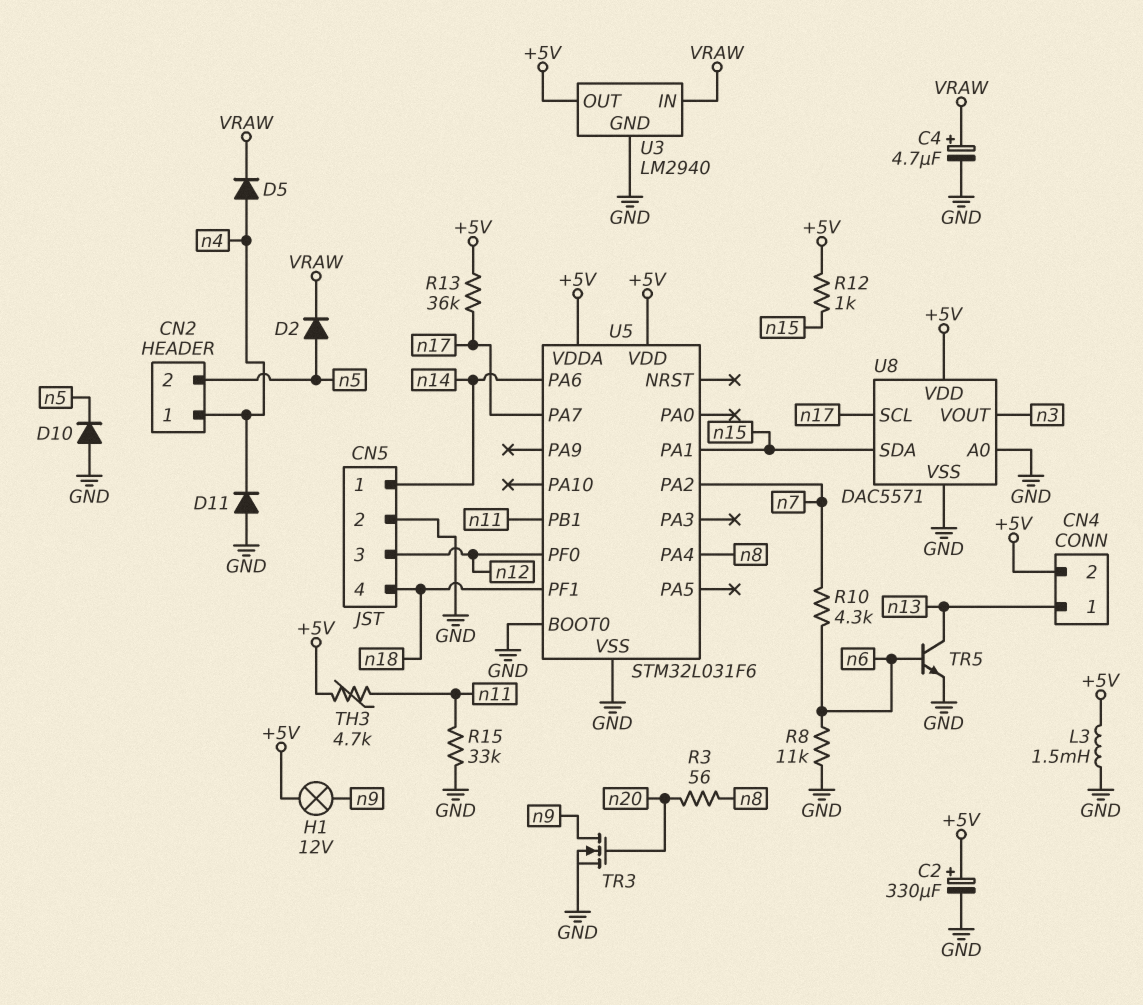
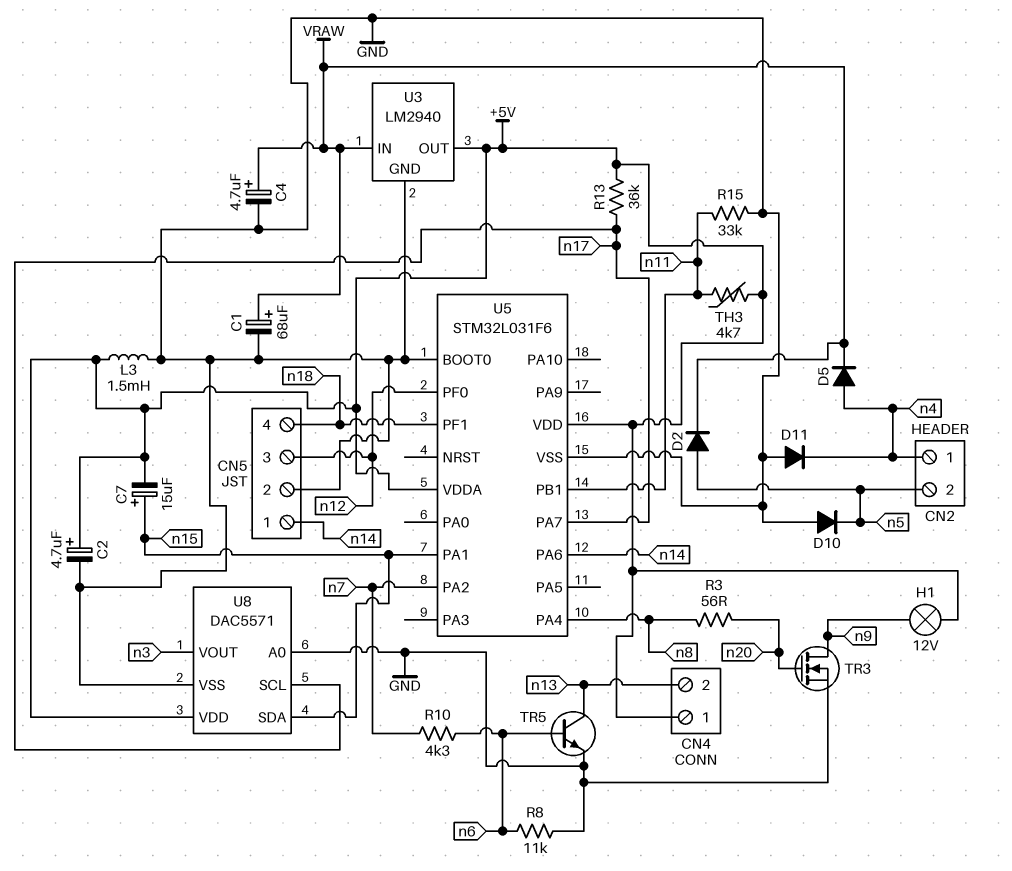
C1: none -> 68uF (plus VRAW, minus GND)
C2: 330uF (plus +5V, minus GND) -> 4.7uF (plus +5V, minus GND)
C7: none -> 15uF (plus n15, minus +5V)
CN4 pin 1: n13 -> +5V
CN4 pin 2: +5V -> n13
R12: 1k (+5V, n15) -> none

